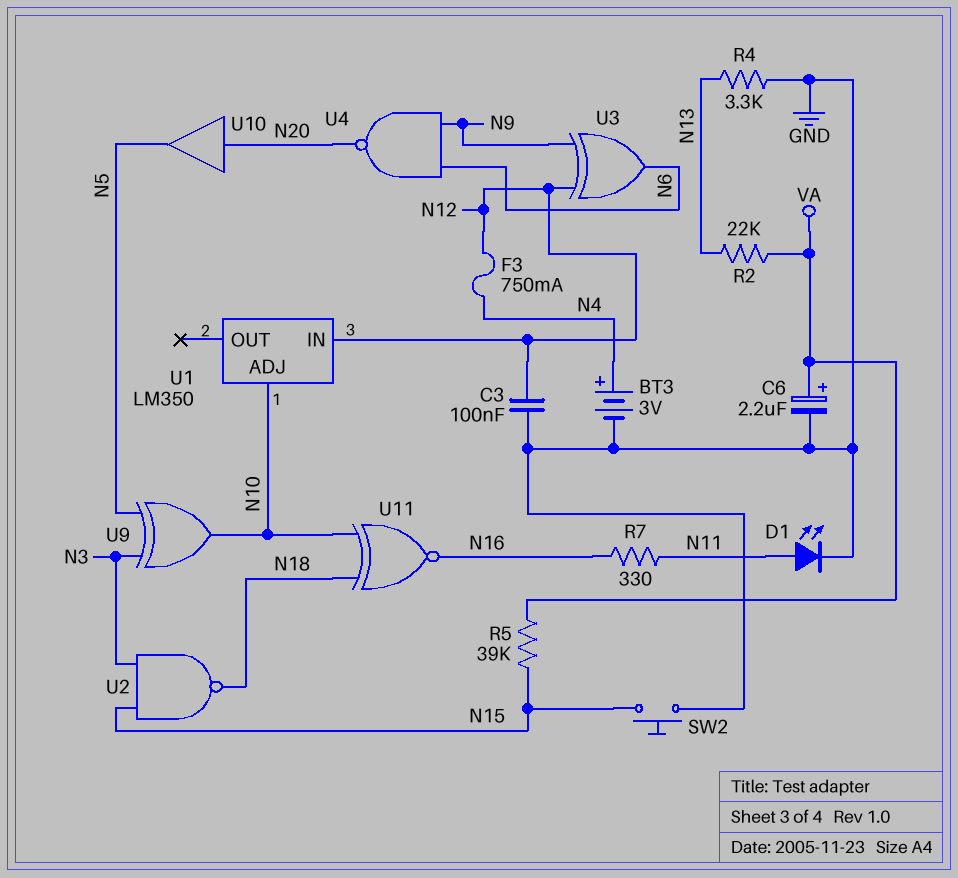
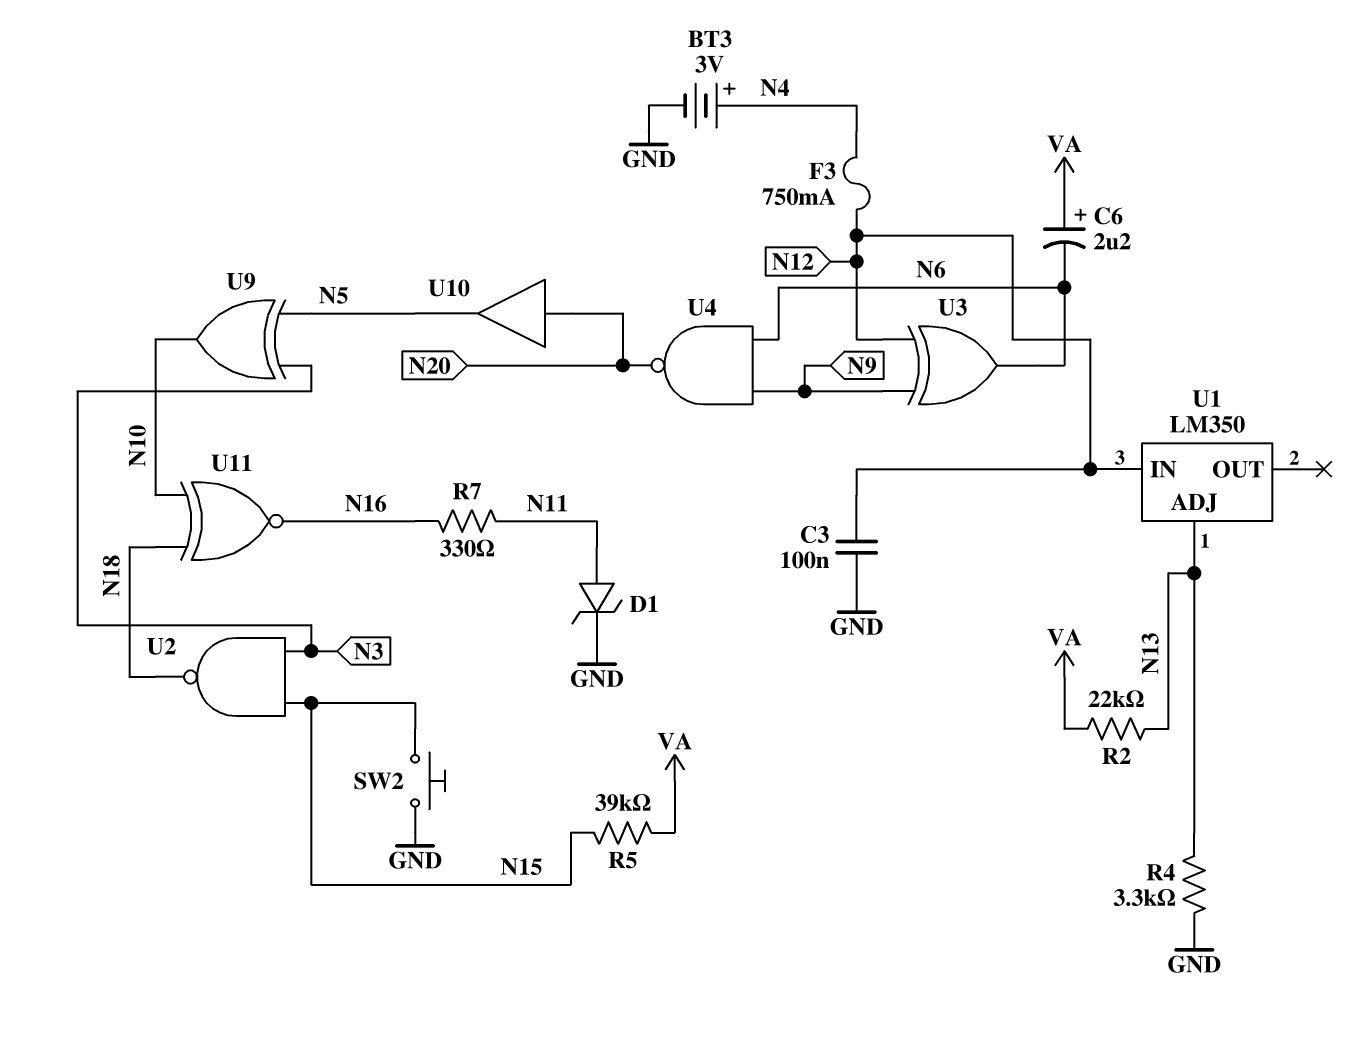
C6: 2.2uF (plus VA, minus GND) -> 2.2uF (plus VA, minus N6)
D1: LED (A N11, K GND) -> zener (A N11, K GND)
U1 pin ADJ: N10 -> N13

